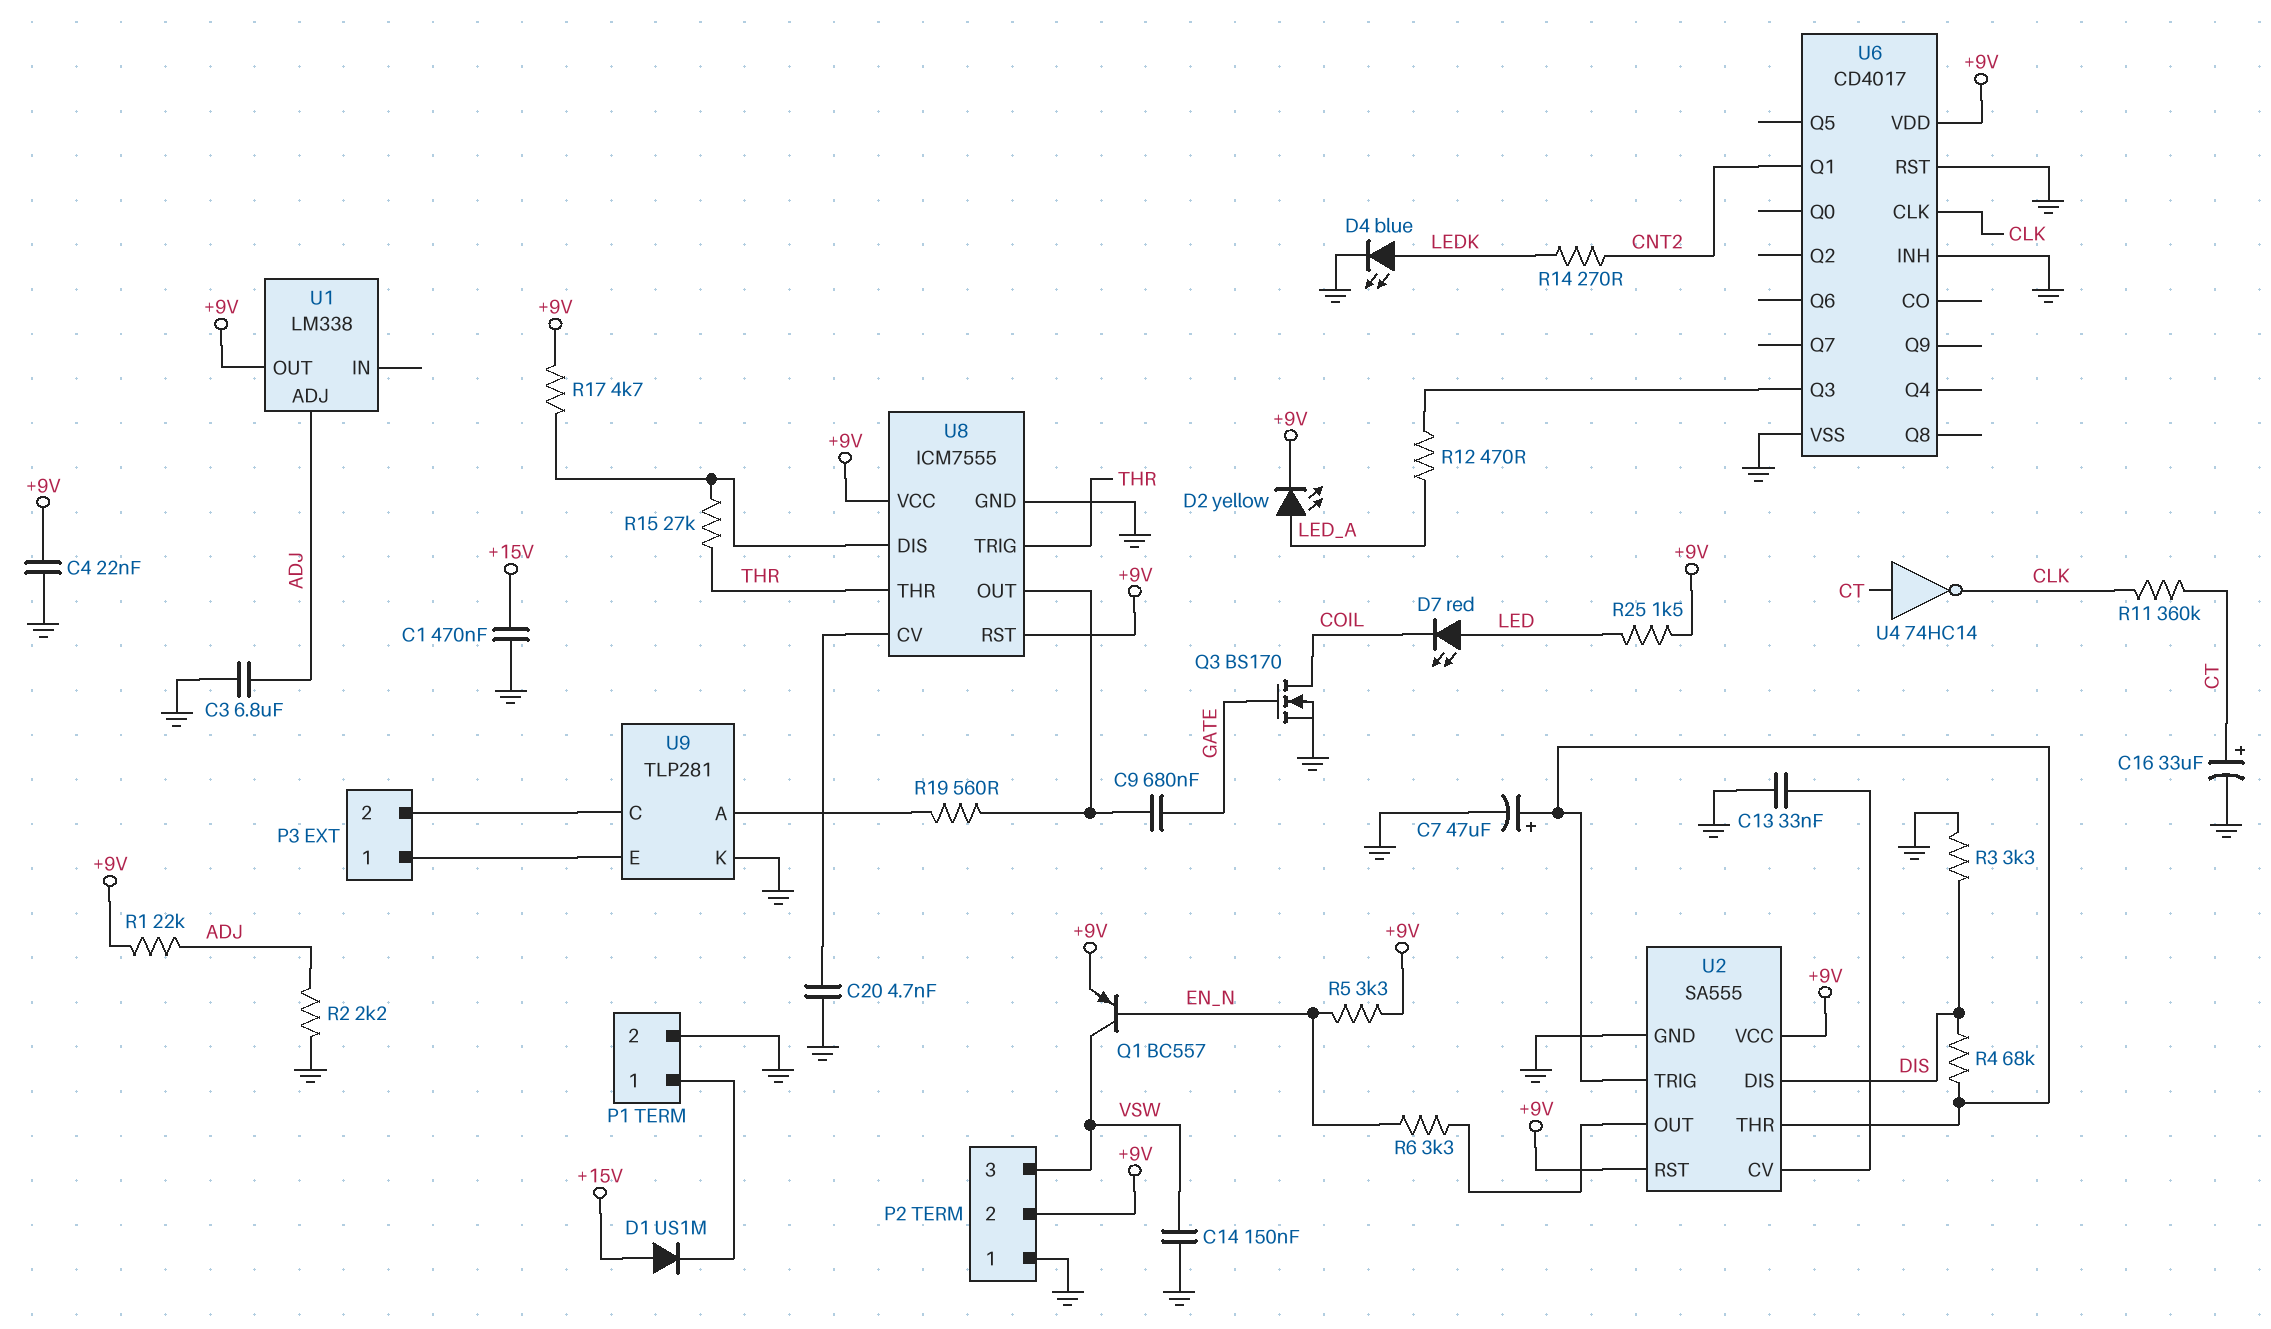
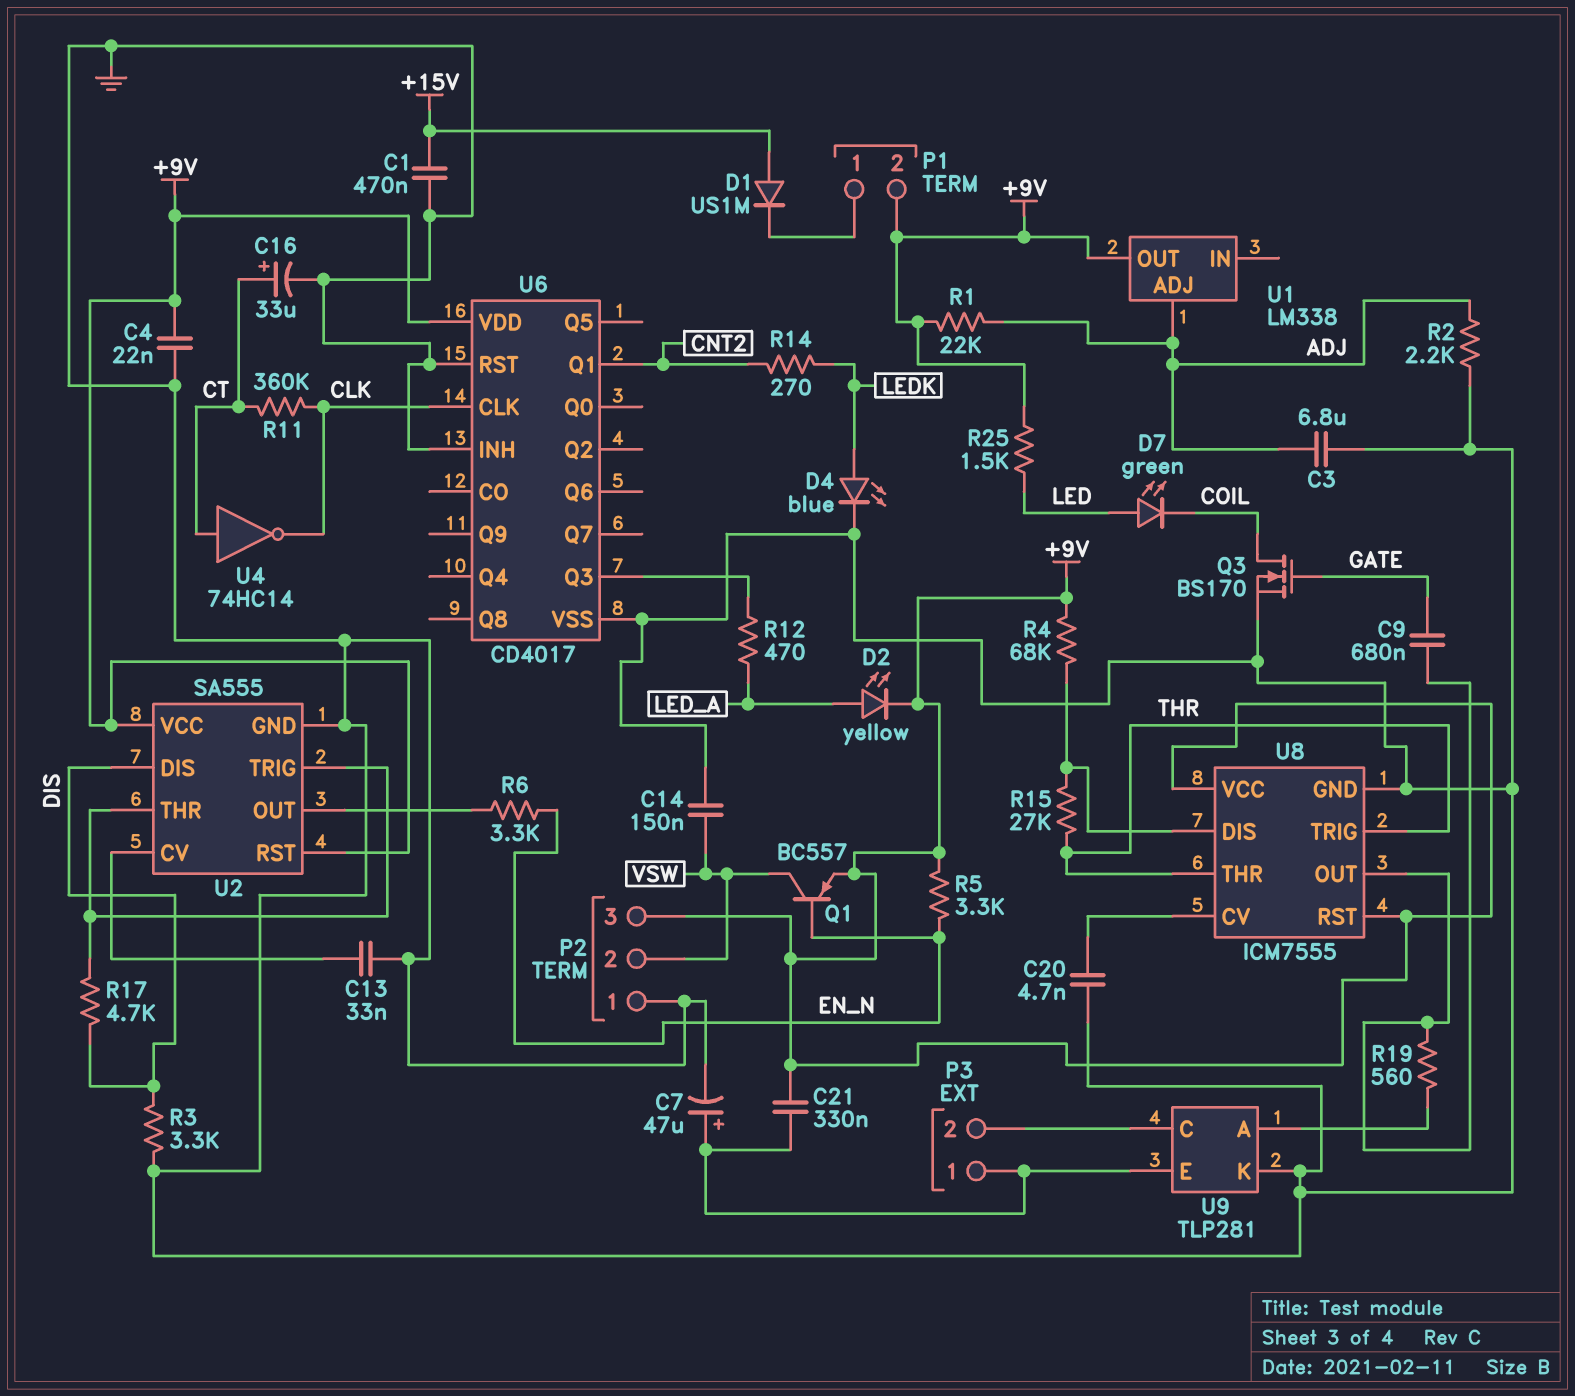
C7: 47uF (plus U2/THR, minus GND) -> 47uF (plus P3/1, minus GND)
C21: none -> 330nF (+9V, P3/1)
D7: LED red (A LED, K COIL) -> LED green (A LED, K COIL)
P1 pin 2: GND -> +9V
P2 pin 2: +9V -> VSW
P2 pin 3: VSW -> +9V
R4: 68k (DIS, U2/THR) -> 68k (+9V, U8/DIS)
R17: 4.7k (+9V, U8/DIS) -> 4.7k (DIS, U2/THR)

